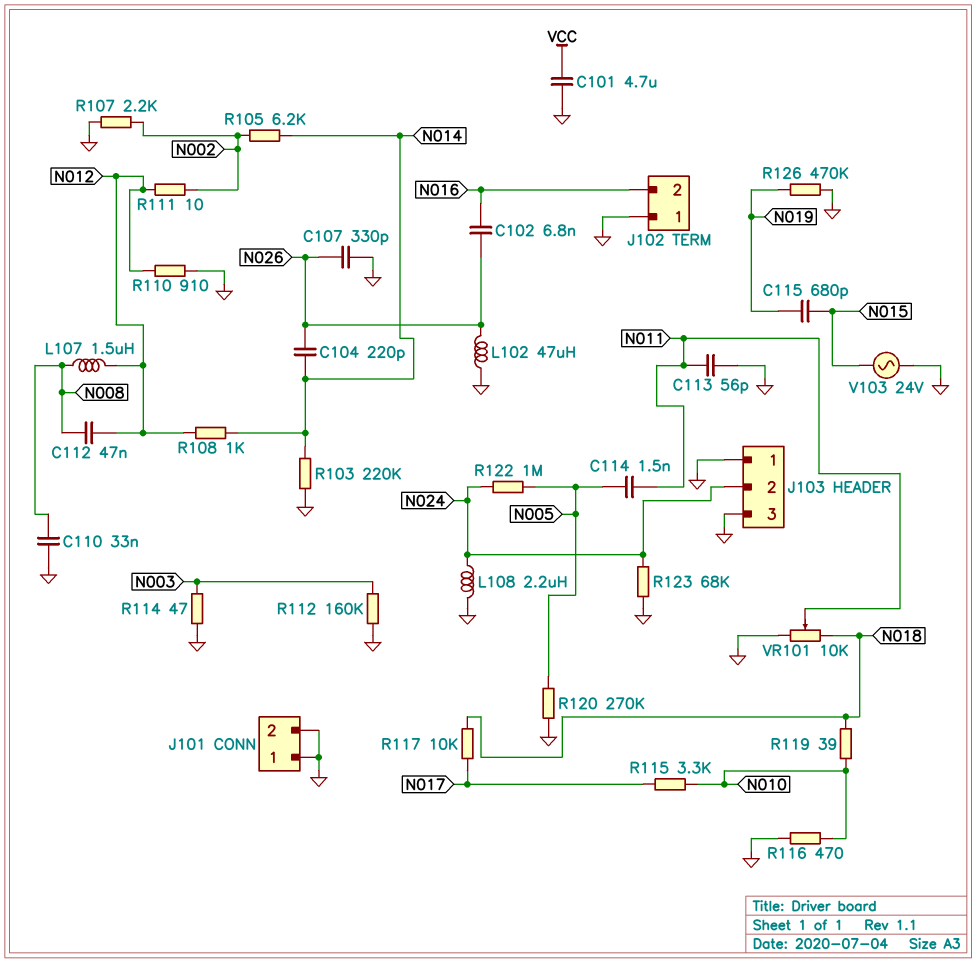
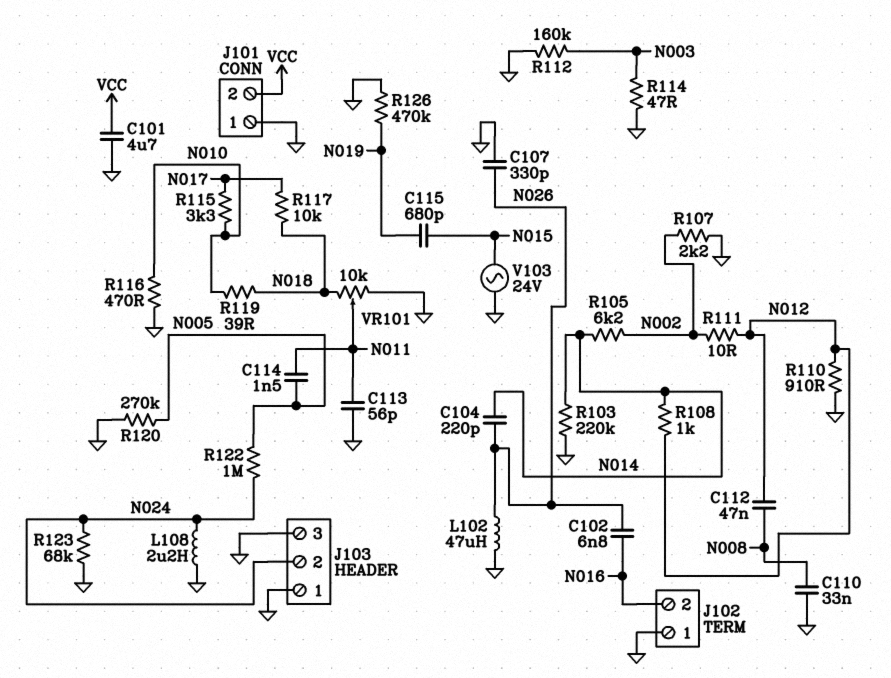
J101 pin 2: GND -> VCC
L107: 1.5uH (N008, N012) -> none

